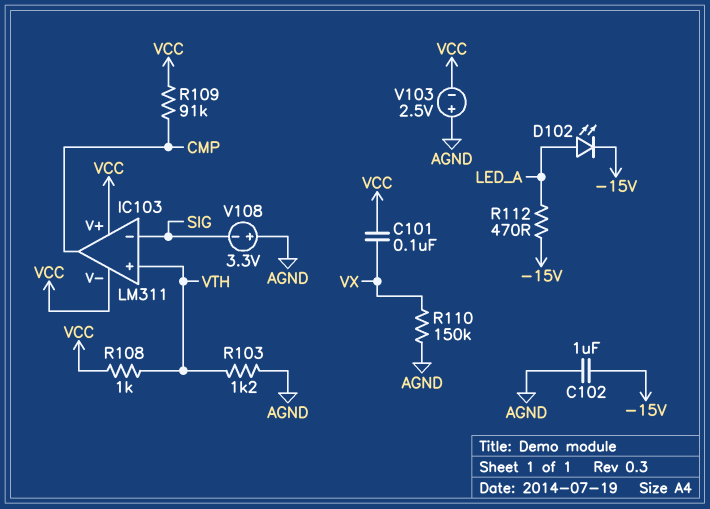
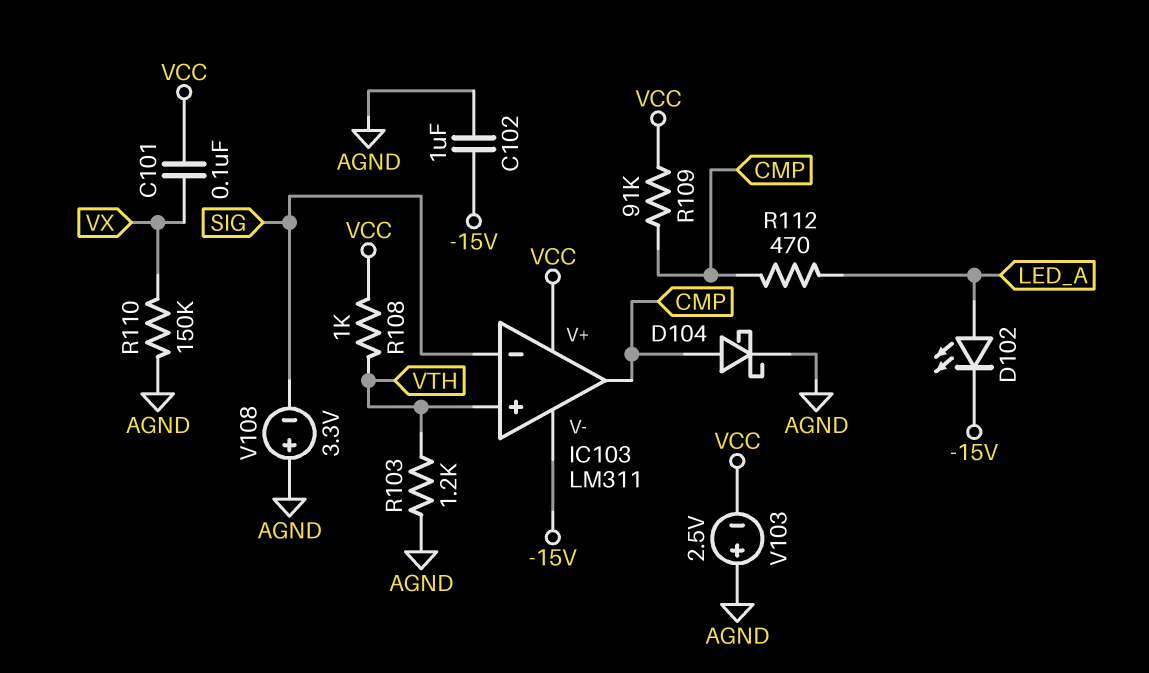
D104: none -> schottky (A CMP, K AGND)
IC103 pin V-: VCC -> -15V
R112: 470 (-15V, LED_A) -> 470 (CMP, LED_A)

